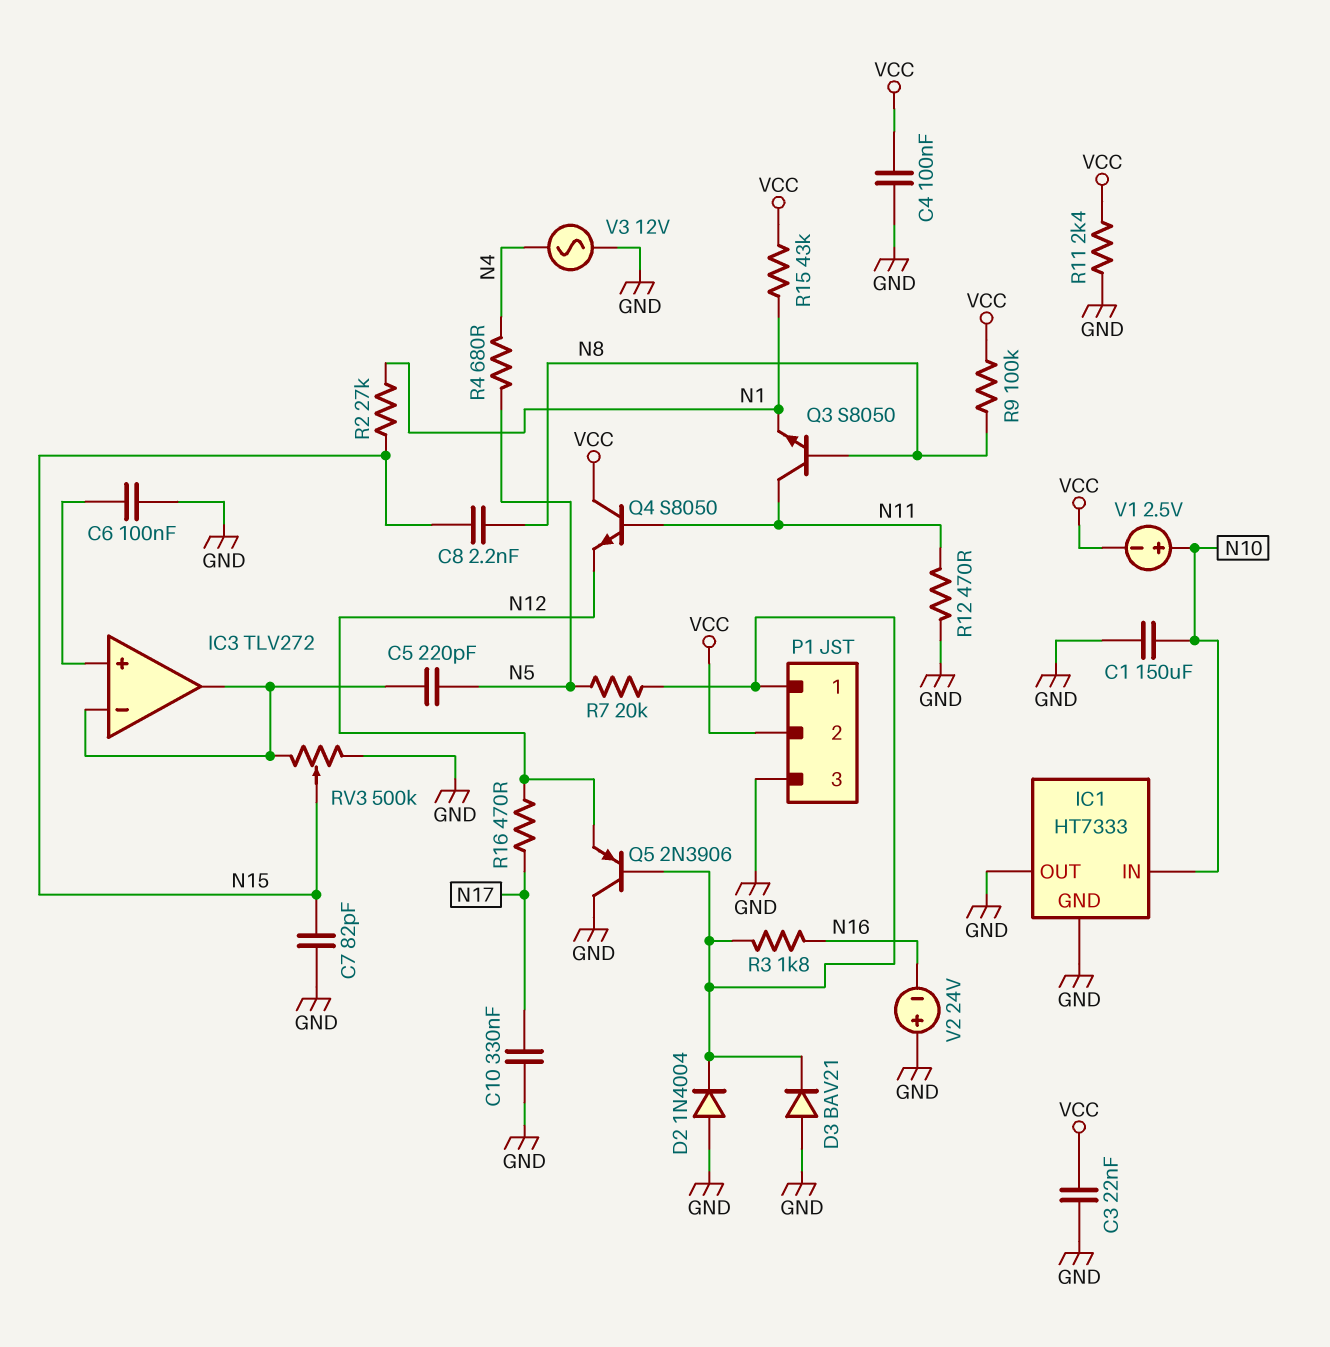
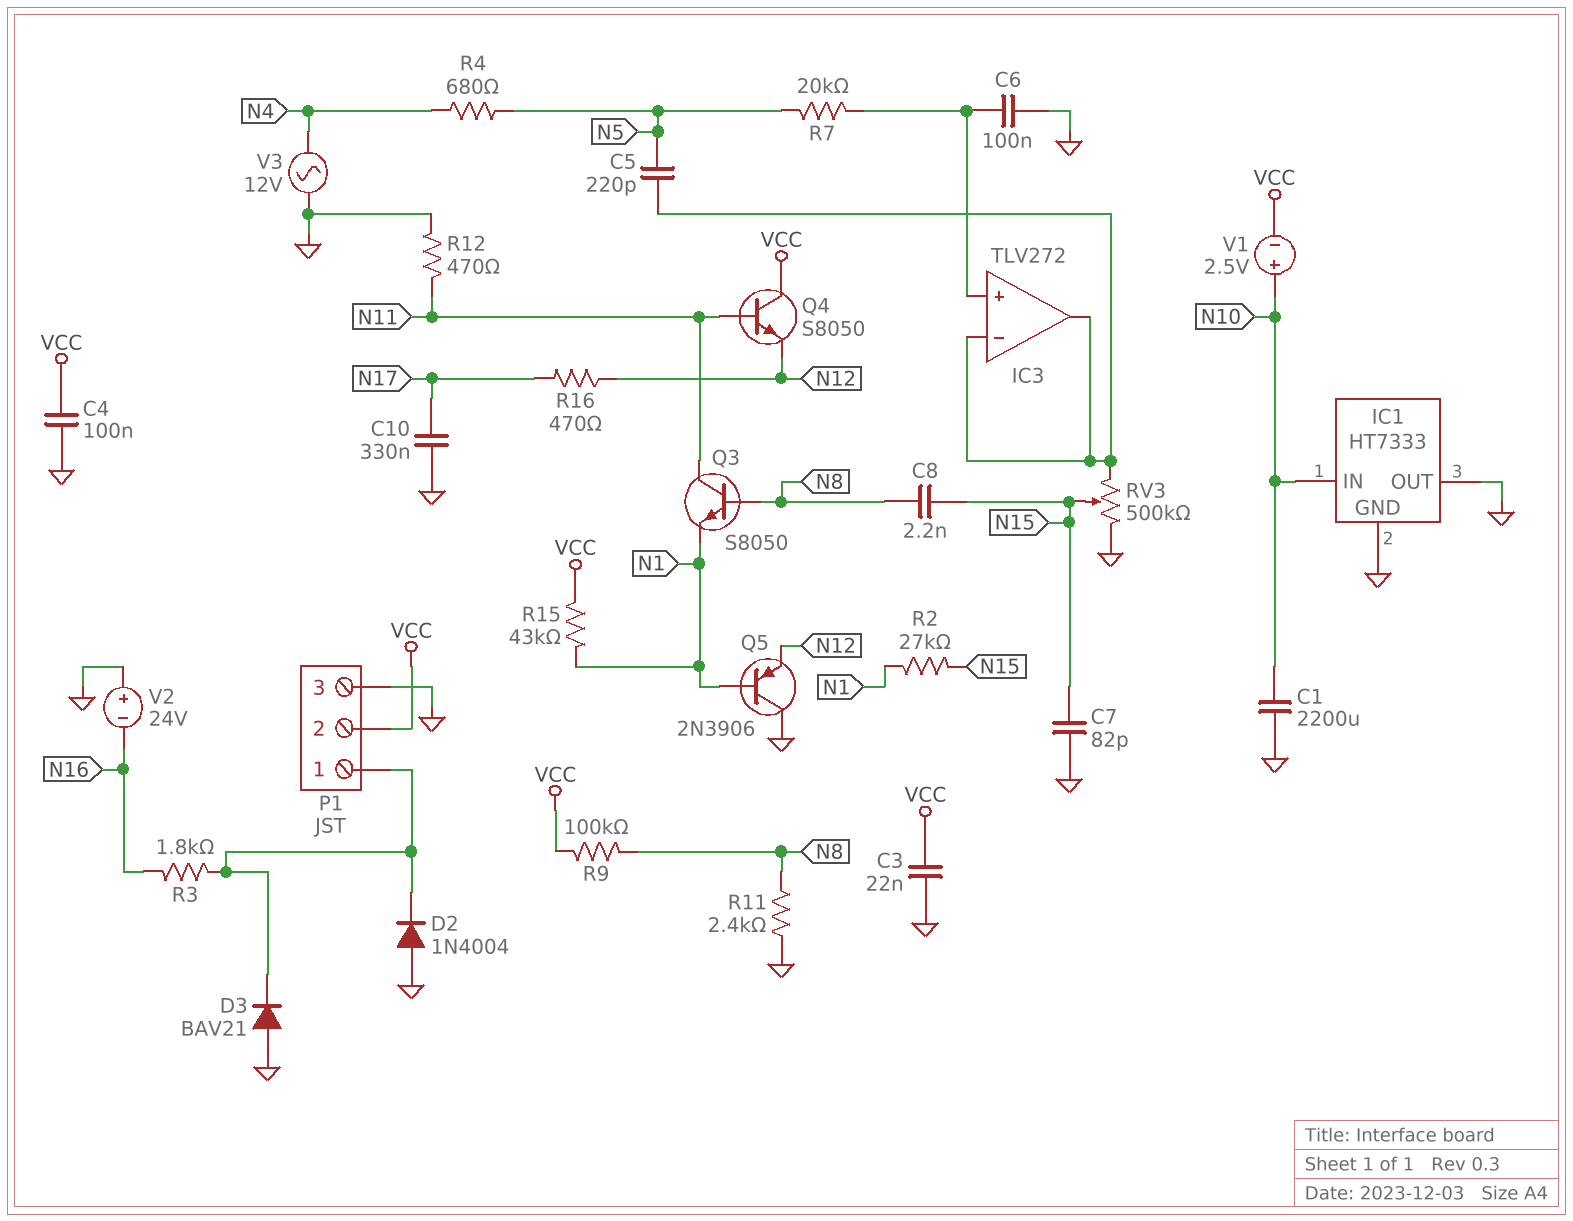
C1: 150uF (GND, N10) -> 2200uF (GND, N10)
Q5: PNP 2N3906 (B P1/1, C GND, E N12) -> PNP 2N3906 (B N1, C GND, E N12)
R7: 20k (N5, P1/1) -> 20k (IC3/in+, N5)
R11: 2.4k (GND, VCC) -> 2.4k (GND, N8)

